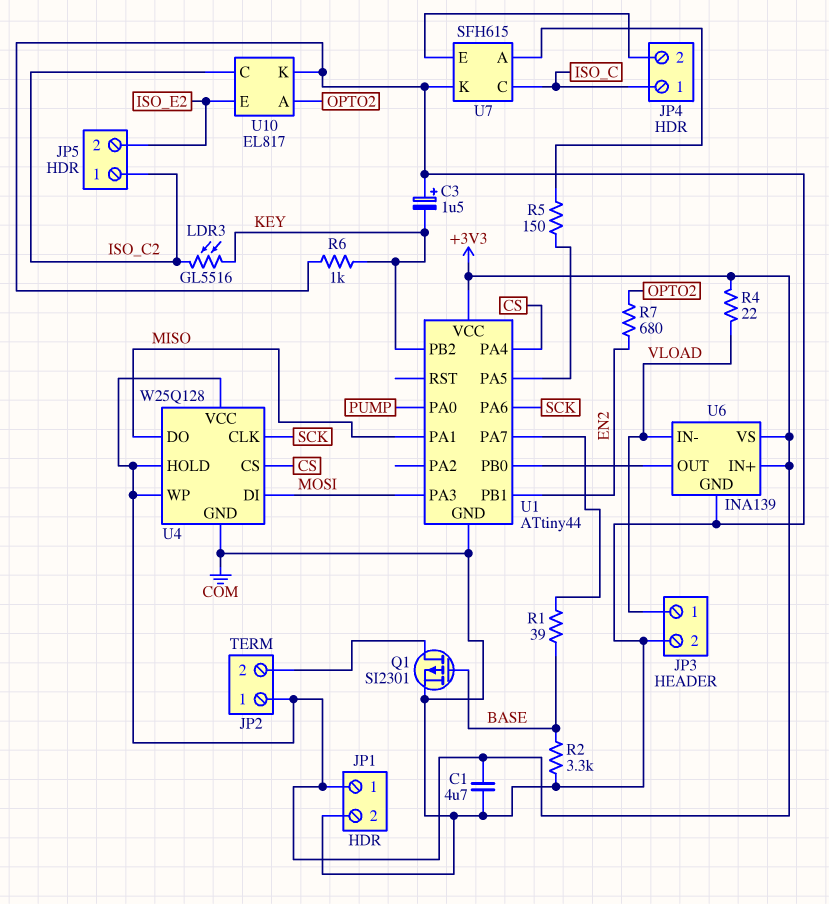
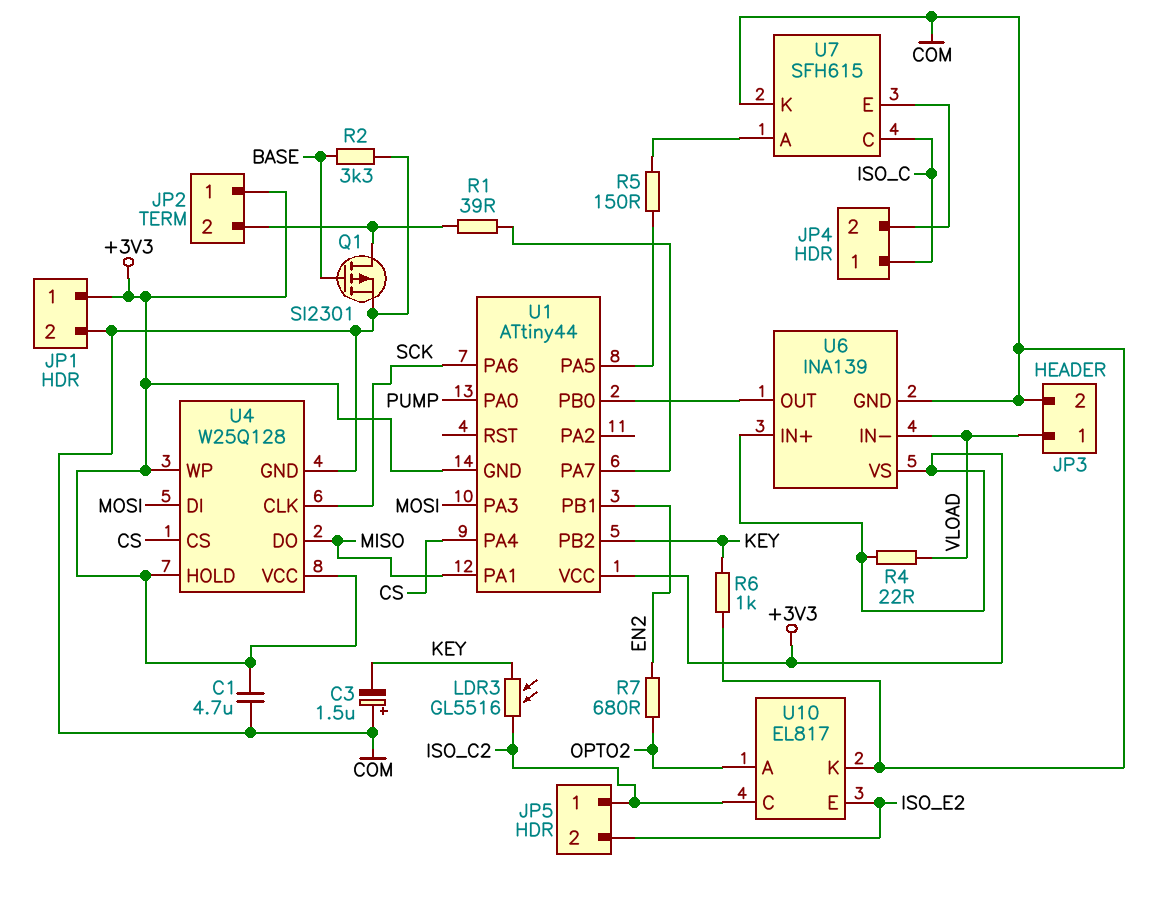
R1: 39 (BASE, U1/PA7) -> 39 (JP2/2, U1/PA7)
U1 pin GND: COM -> +3V3

